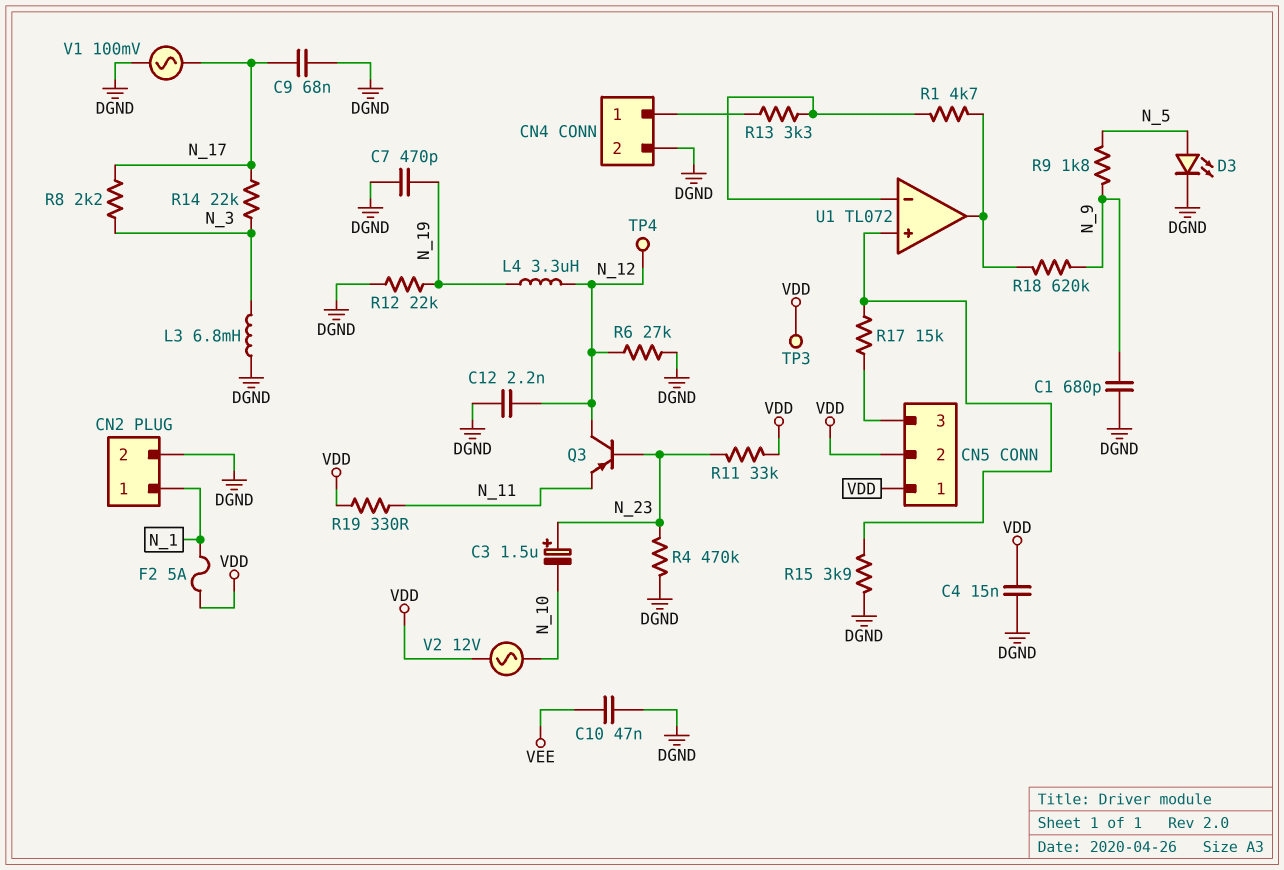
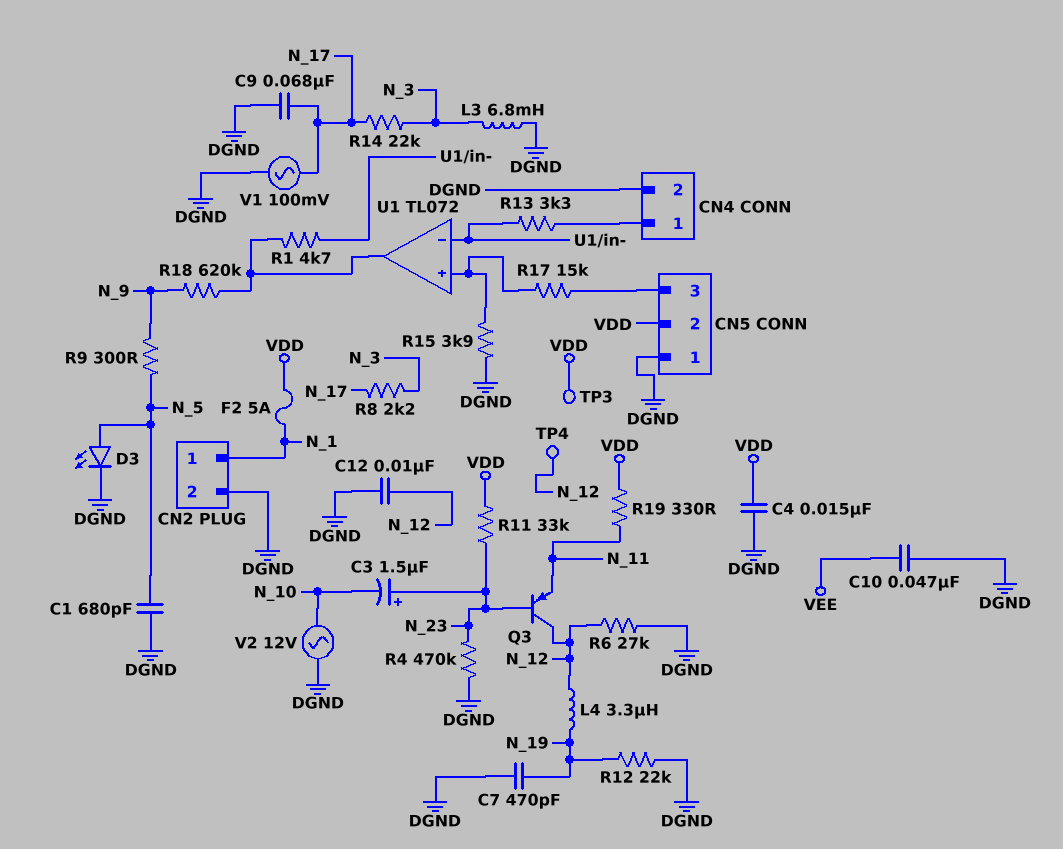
C1: 680pF (DGND, N_9) -> 680pF (DGND, N_5)
C12: 2.2nF (DGND, N_12) -> 10nF (DGND, N_12)
CN5 pin 1: VDD -> DGND
R9: 1.8k (N_5, N_9) -> 300 (N_5, N_9)
V2: AC 12V (N_10, VDD) -> AC 12V (DGND, N_10)

